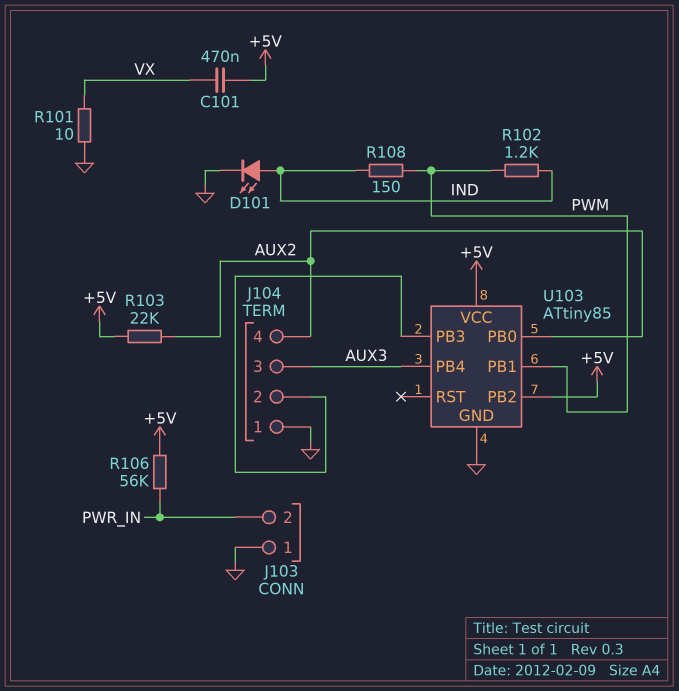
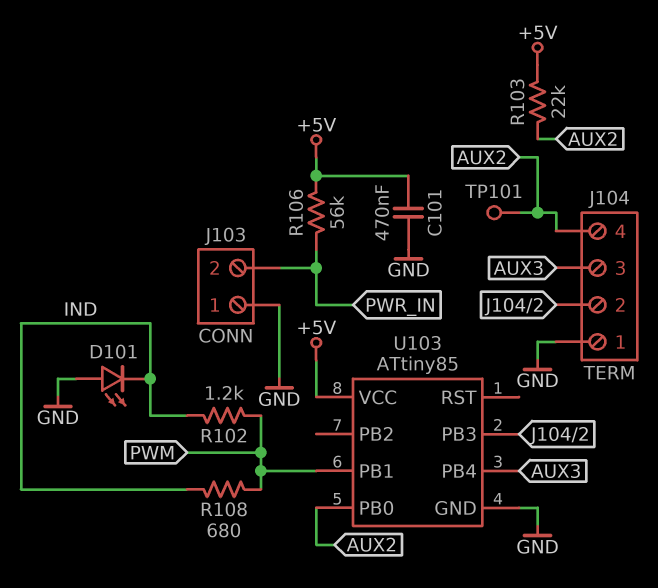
C101: 470nF (+5V, VX) -> 470nF (+5V, GND)
D101: LED (A IND, K GND) -> LED (A GND, K IND)
R101: 10 (GND, VX) -> none
R108: 150 (IND, PWM) -> 680 (IND, PWM)
TP101: none -> test point (AUX2)
U103 pin PB2: +5V -> none

